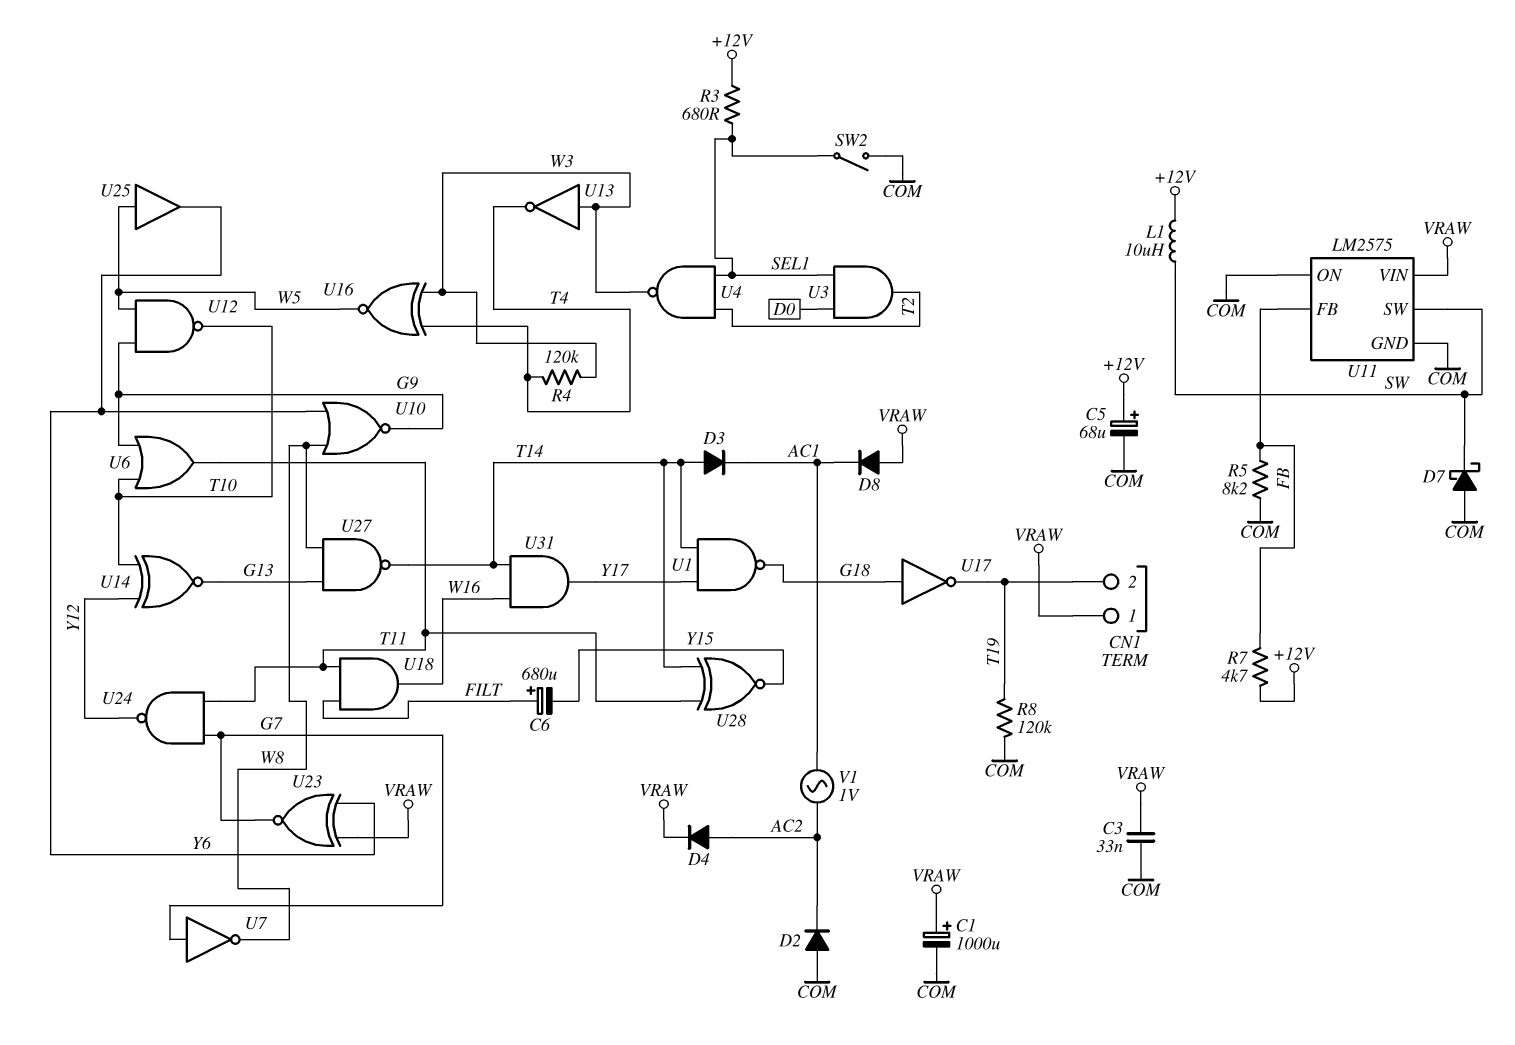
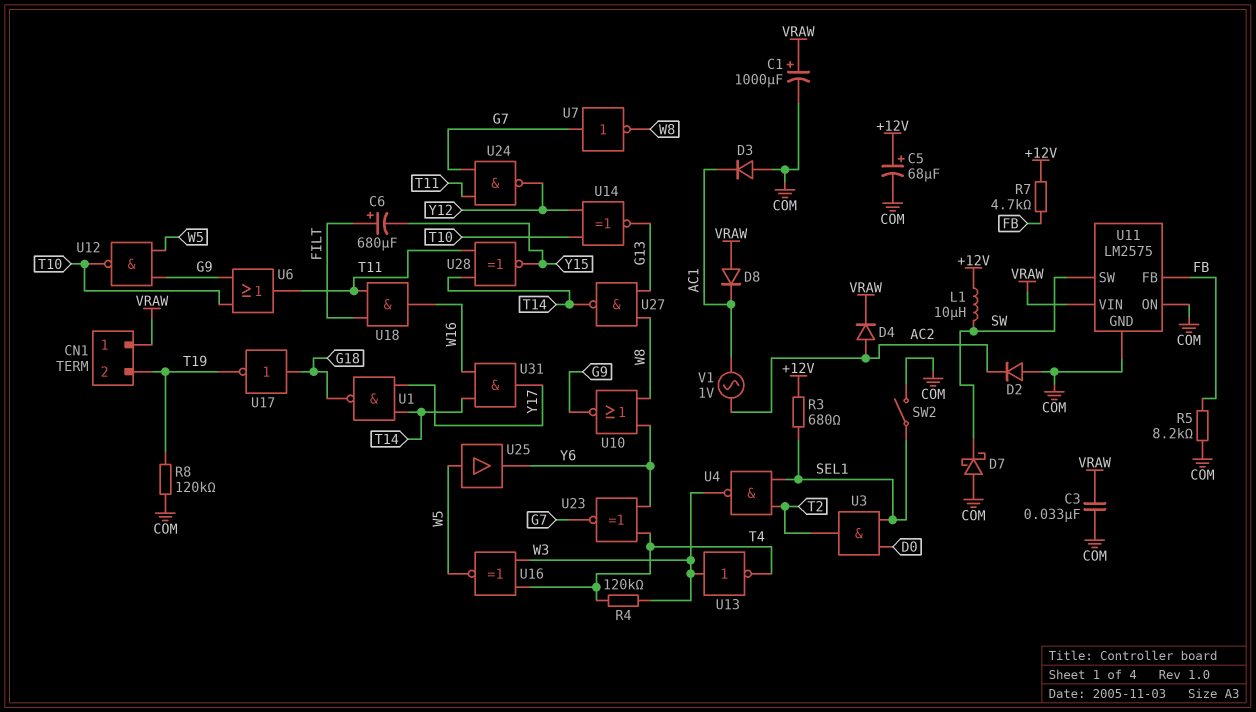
D3: diode (A T14, K AC1) -> diode (A COM, K AC1)
U23: XNOR (in VRAW, in Y6, out G7) -> XNOR (in T4, in Y6, out G7)

